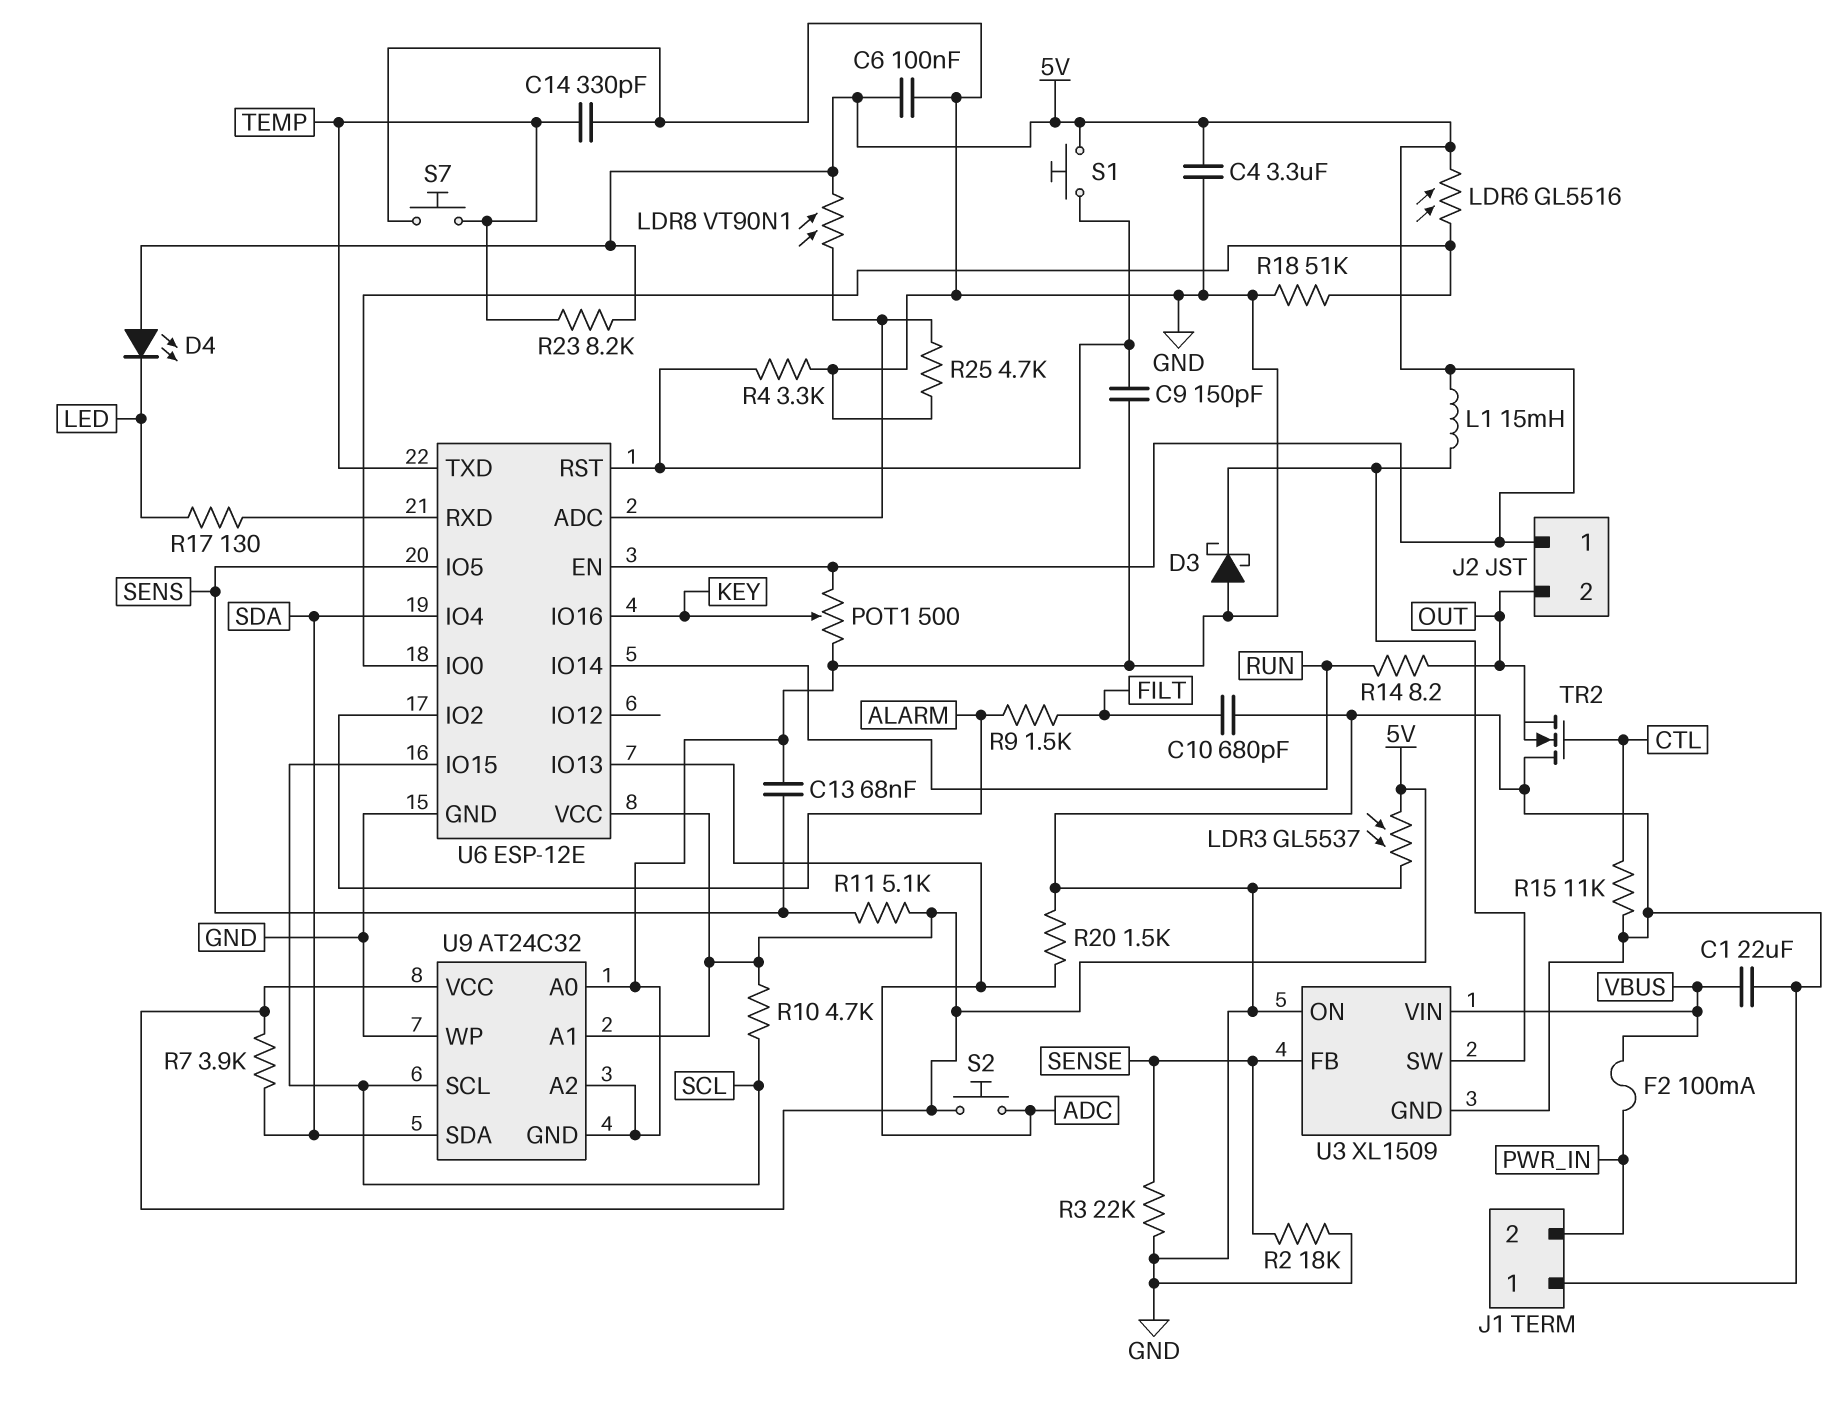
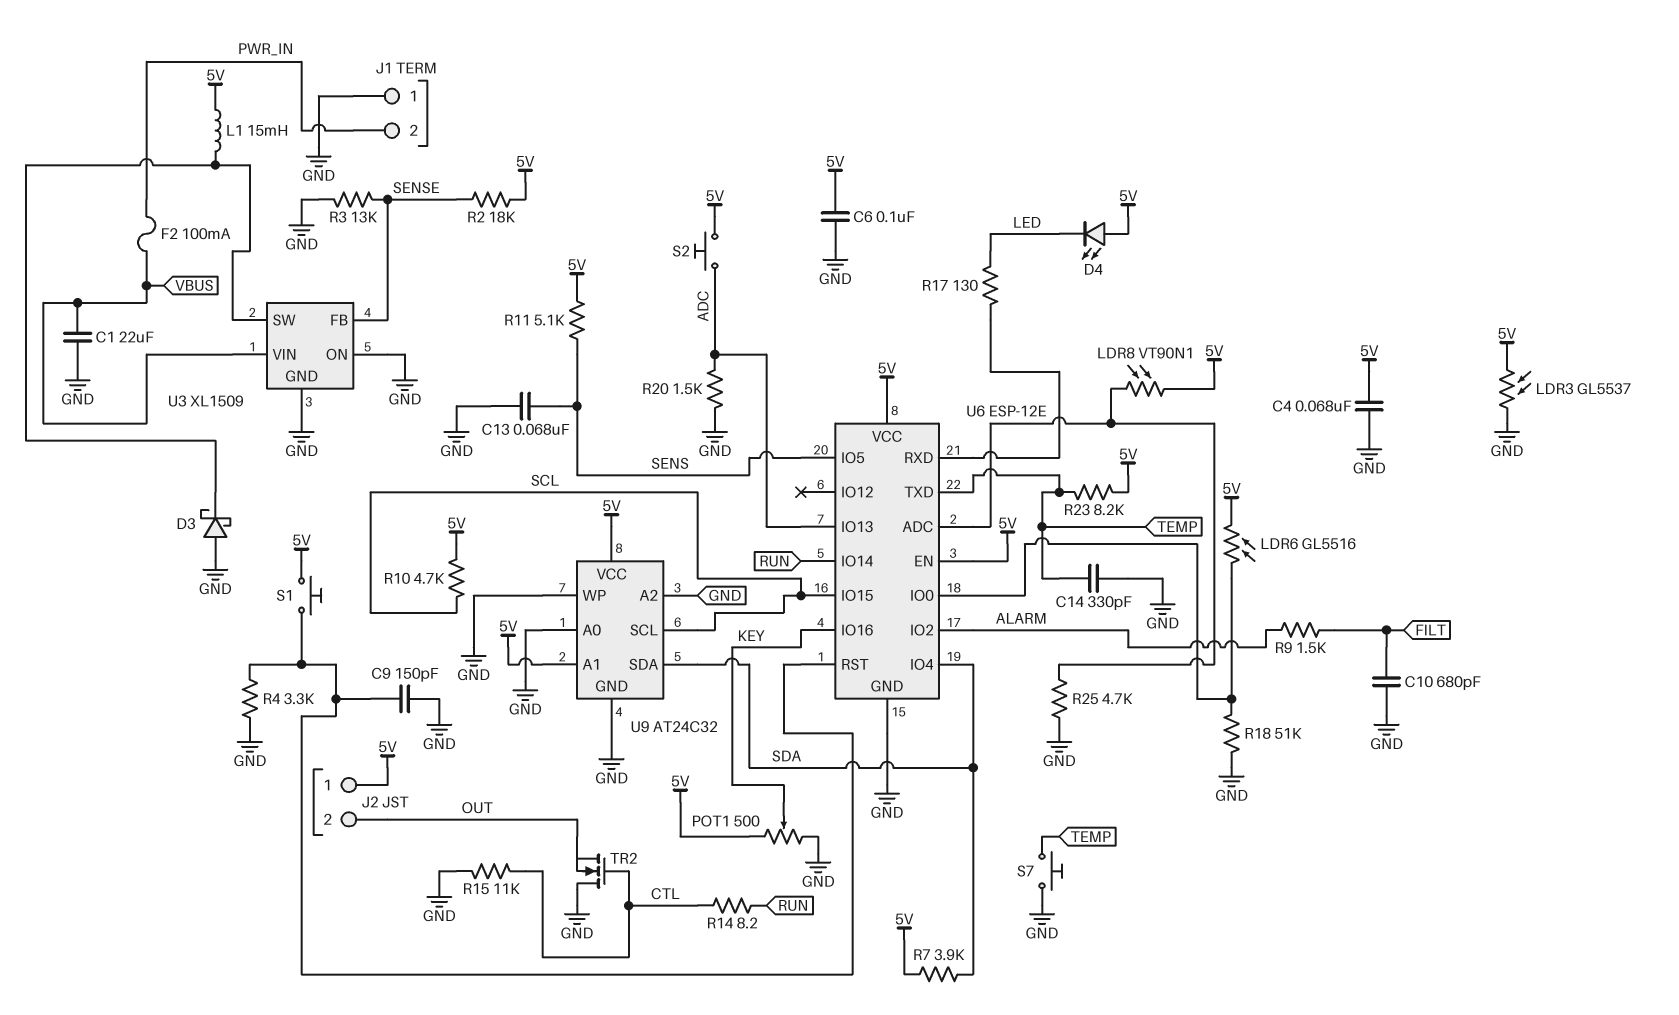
C4: 3.3uF (5V, GND) -> 68nF (5V, GND)
R2: 18k (GND, SENSE) -> 18k (5V, SENSE)
R3: 22k (GND, SENSE) -> 13k (GND, SENSE)
R14: 8.2 (OUT, RUN) -> 8.2 (CTL, RUN)

